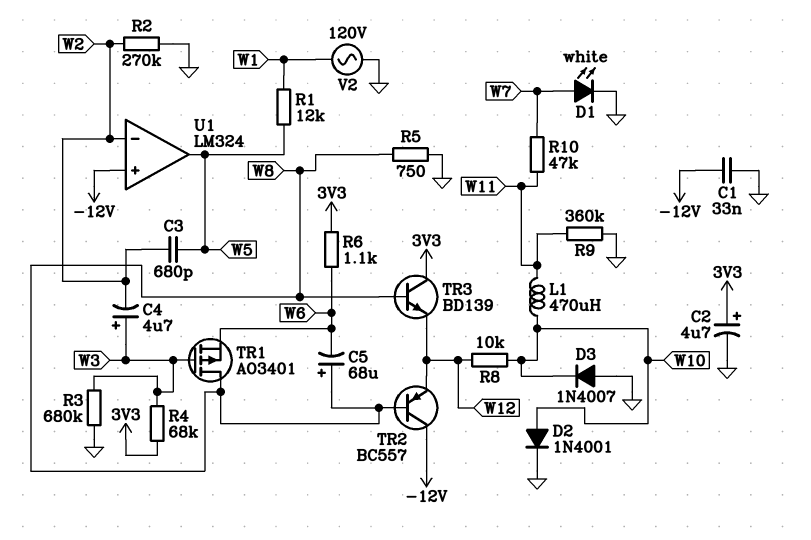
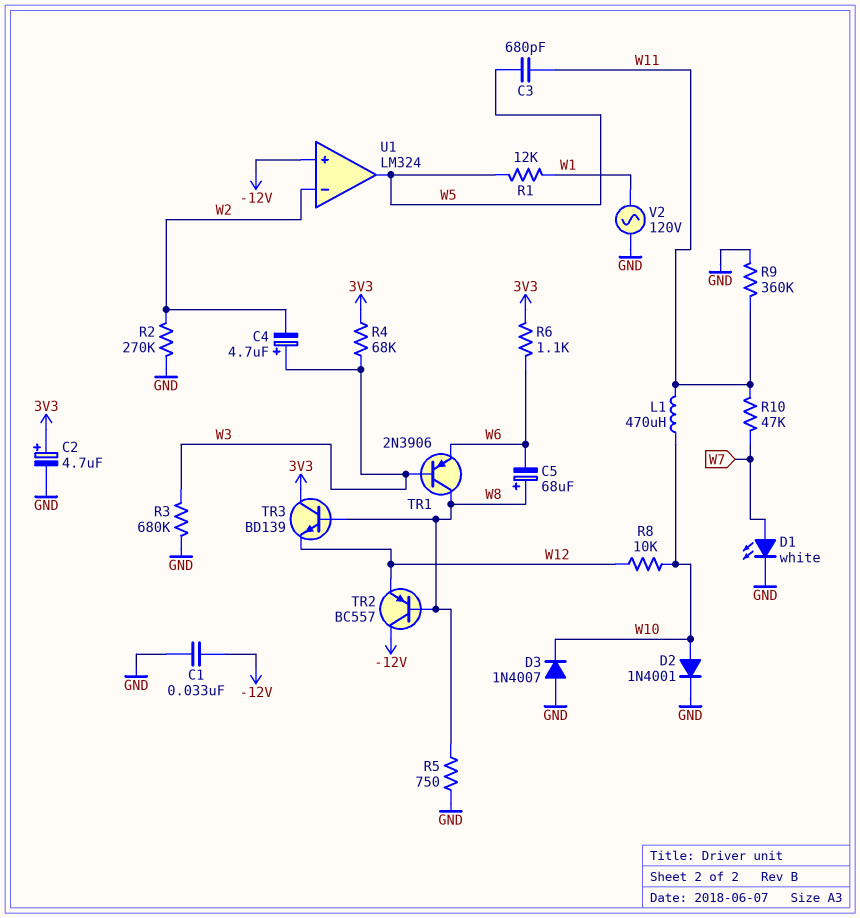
C3: 680pF (W2, W5) -> 680pF (W5, W11)
TR1: PMOS AO3401 (G W3, D W8, S W6) -> PNP 2N3906 (B W3, C W8, E W6)

